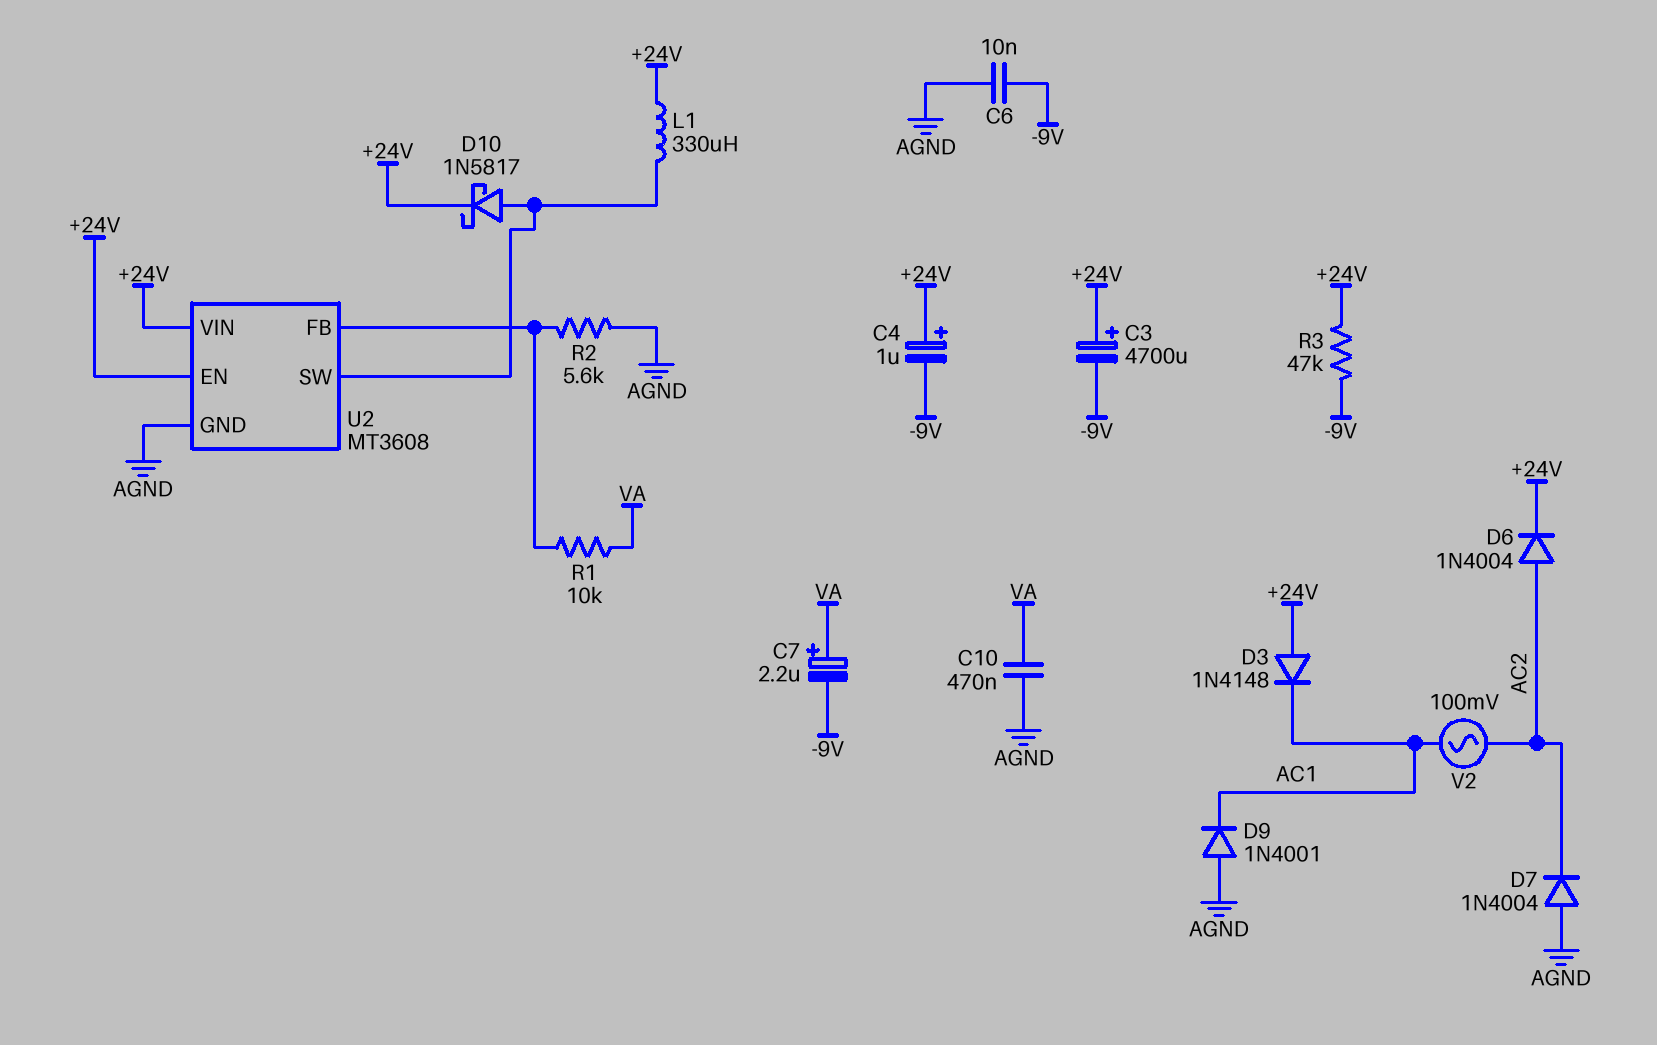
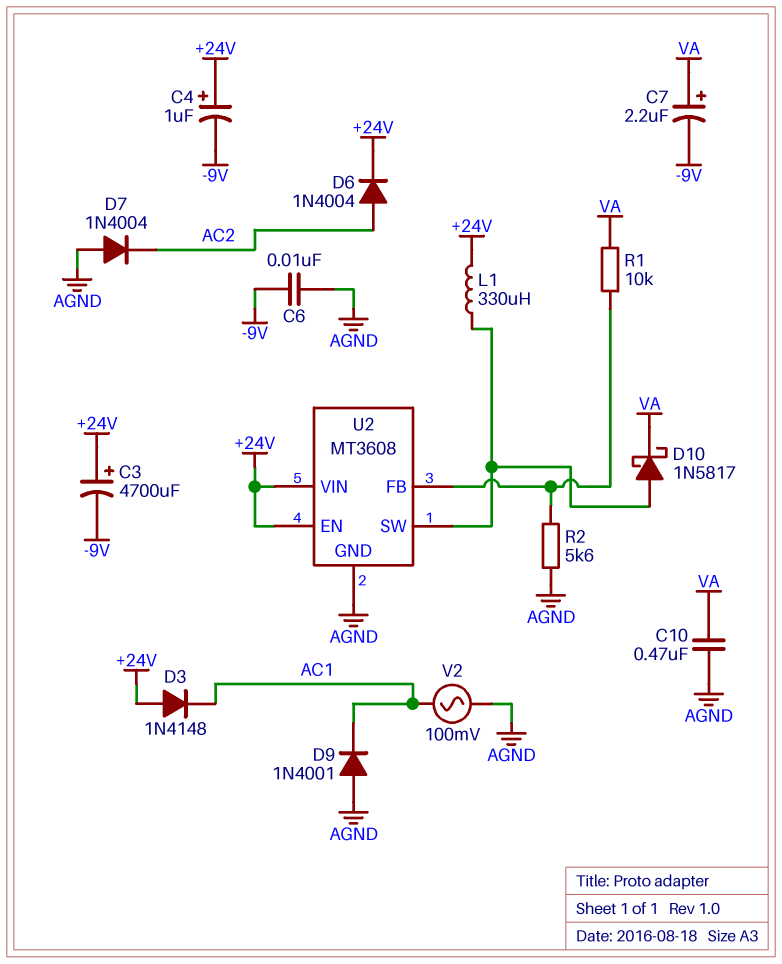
D10: schottky 1N5817 (A U2/SW, K +24V) -> schottky 1N5817 (A U2/SW, K VA)
R3: 47k (+24V, -9V) -> none
V2: AC 100mV (AC1, AC2) -> AC 100mV (AC1, AGND)

